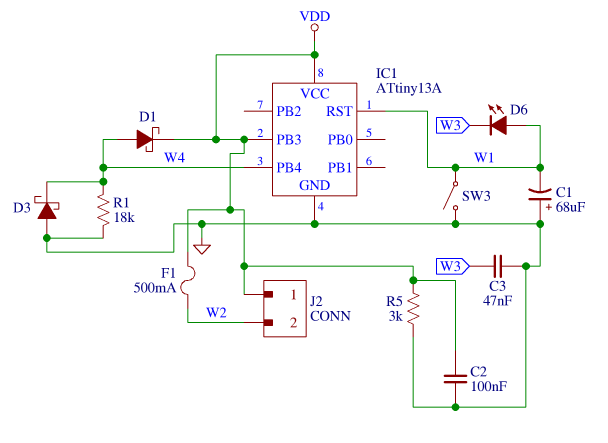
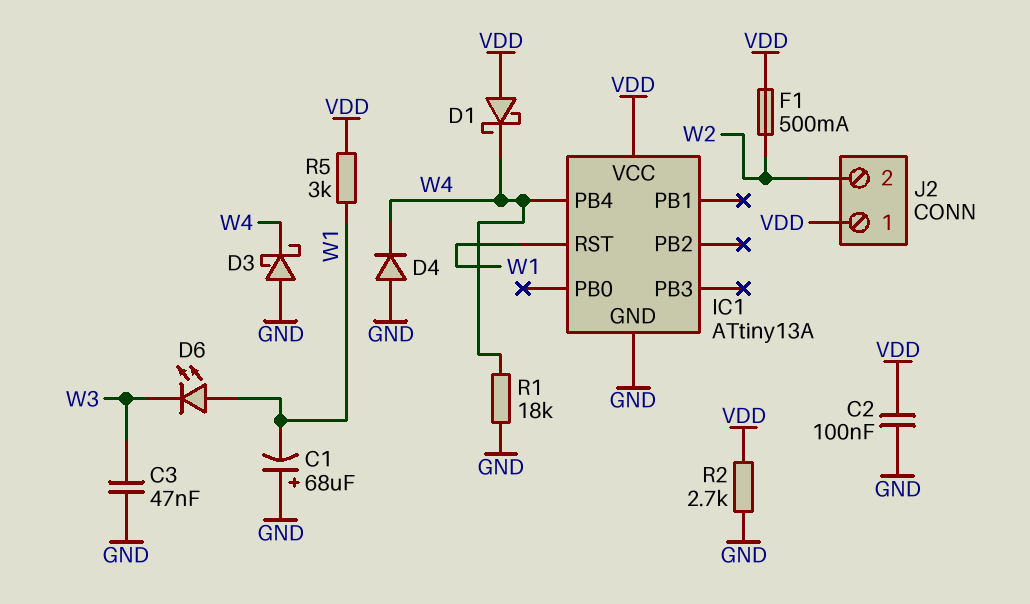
D1: schottky (A W4, K VDD) -> schottky (A VDD, K W4)
D4: none -> diode (A GND, K W4)
IC1 pin PB3: VDD -> none
R2: none -> 2.7k (GND, VDD)
R5: 3k (GND, VDD) -> 3k (VDD, W1)
SW3: switch (GND, W1) -> none

